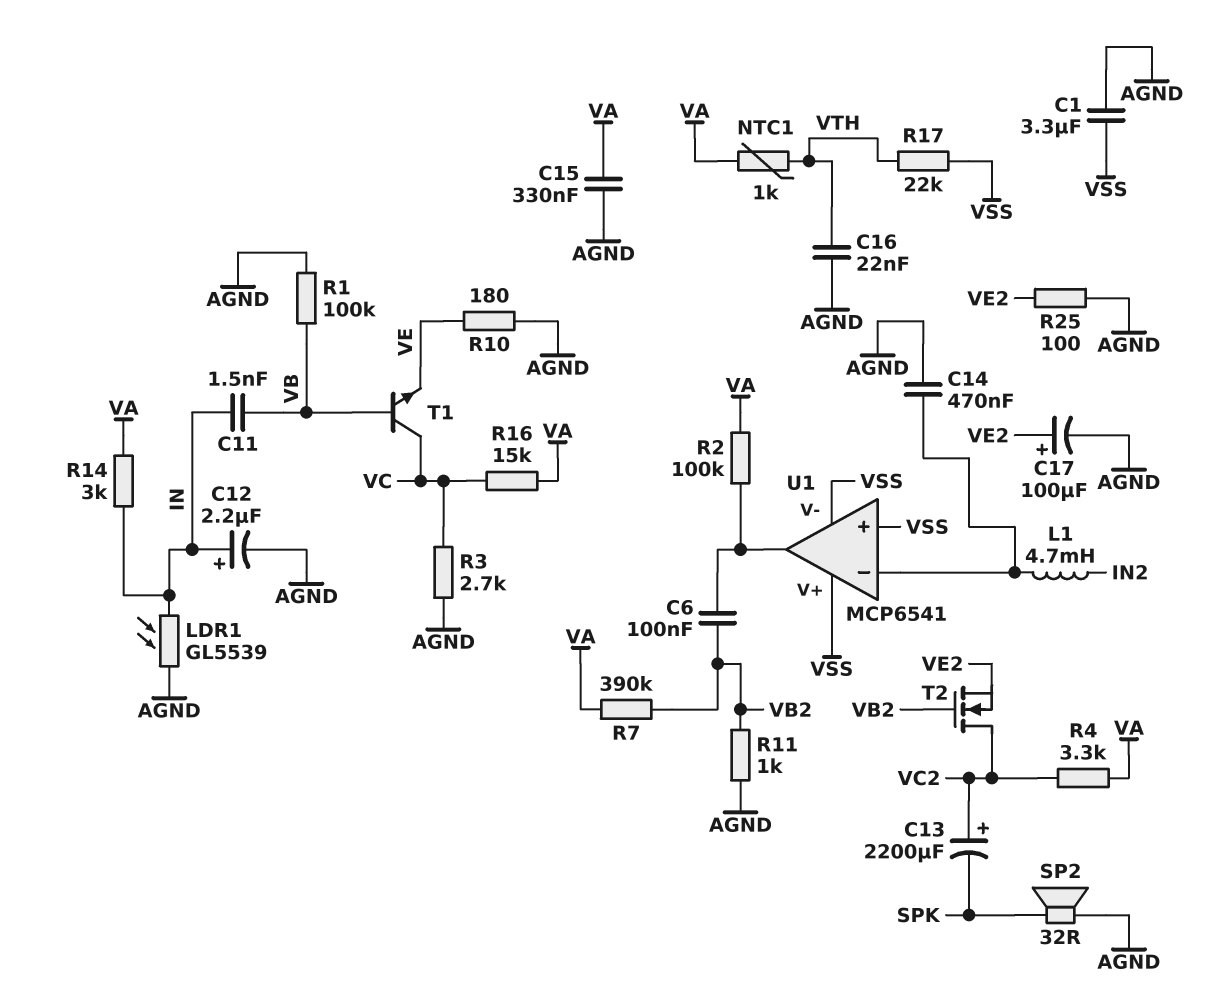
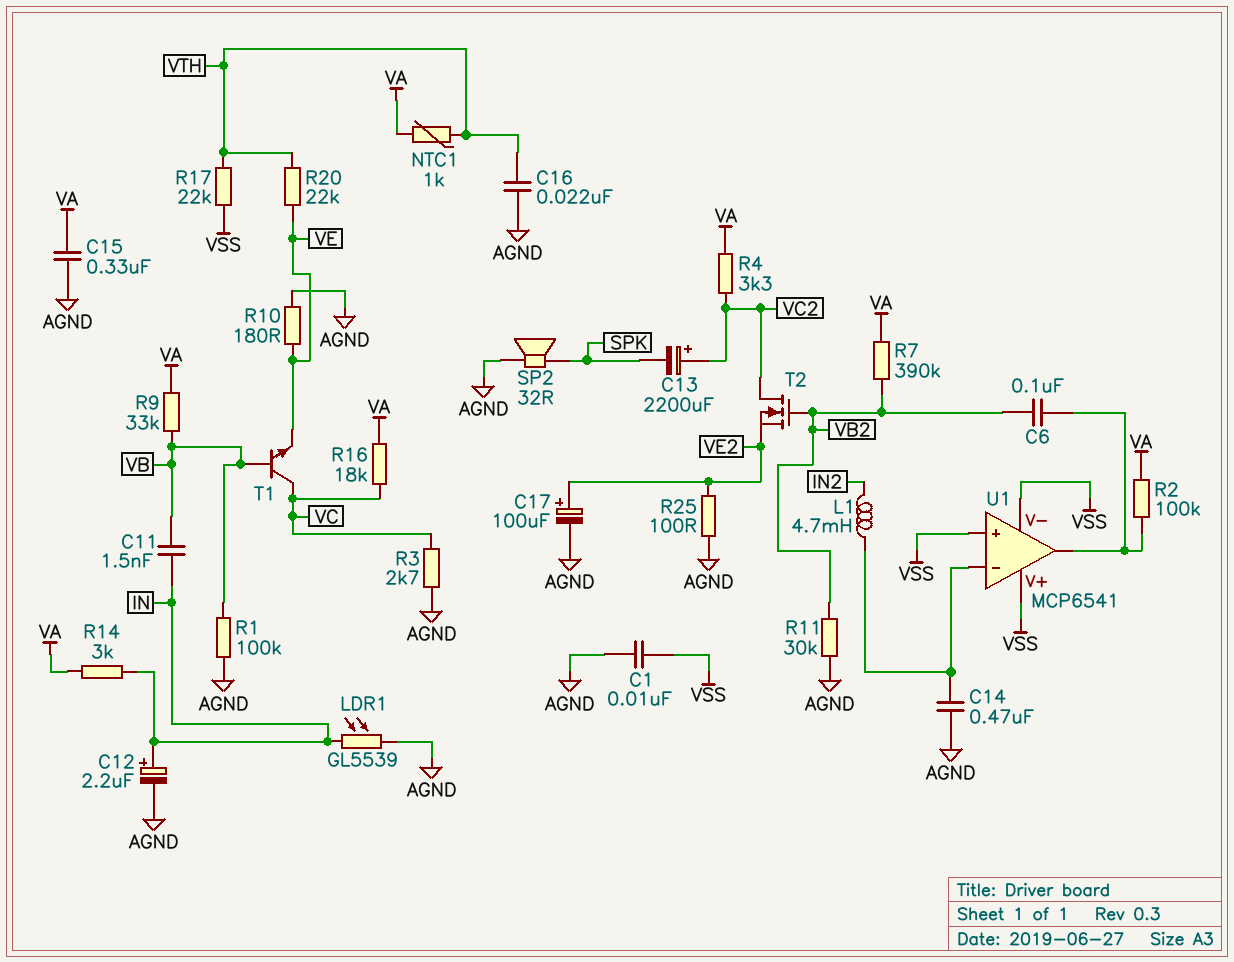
C1: 3.3uF (AGND, VSS) -> 10nF (AGND, VSS)
R9: none -> 33k (VA, VB)
R11: 1k (AGND, VB2) -> 30k (AGND, VB2)
R16: 15k (VA, VC) -> 18k (VA, VC)
R20: none -> 22k (VE, VTH)

